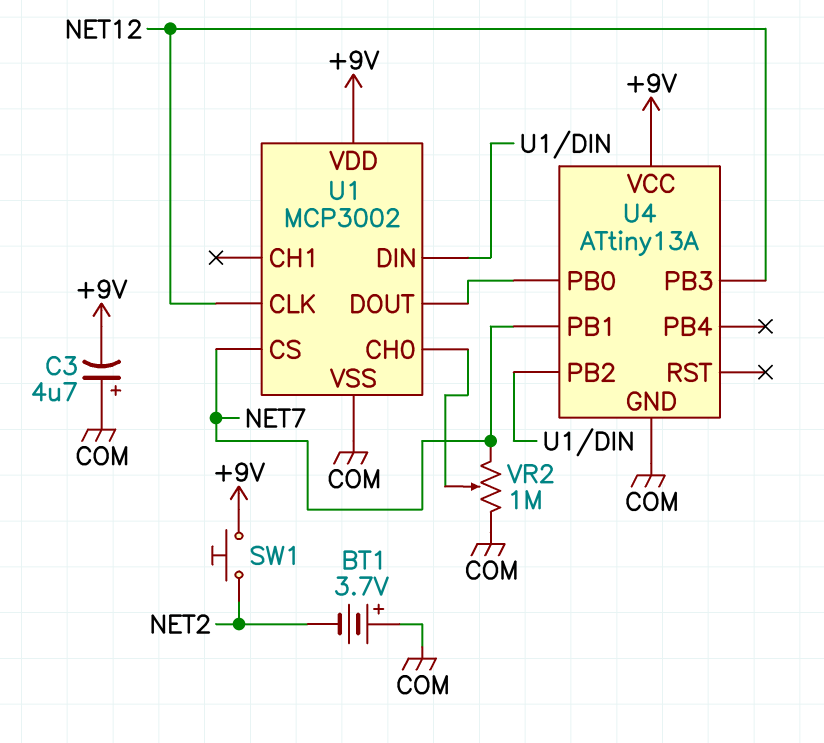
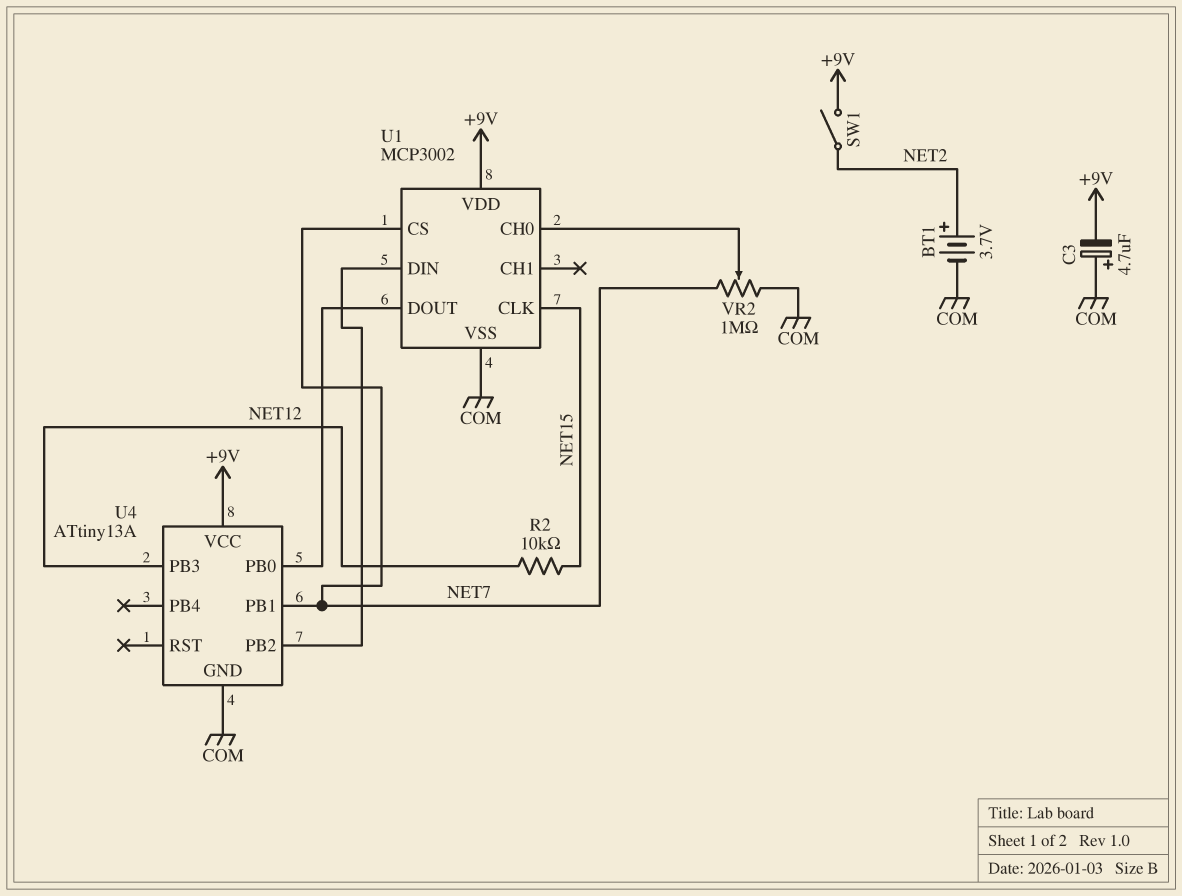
BT1: 3.7V (plus COM, minus NET2) -> 3.7V (plus NET2, minus COM)
R2: none -> 10k (NET12, NET15)
SW1: button (+9V, NET2) -> switch (+9V, NET2)
U1 pin CLK: NET12 -> NET15

